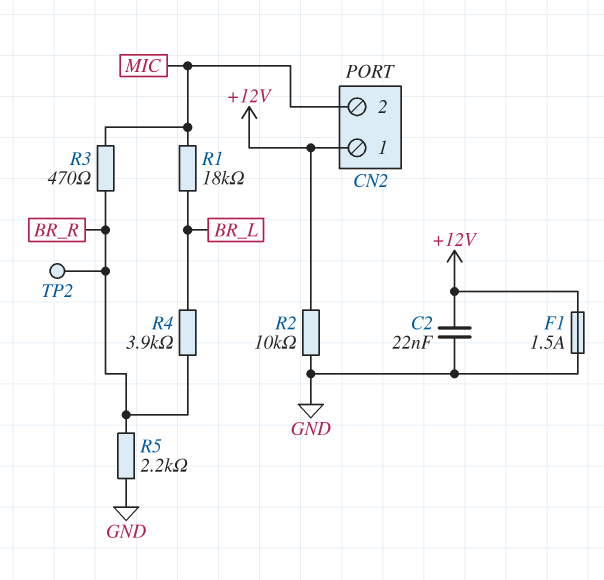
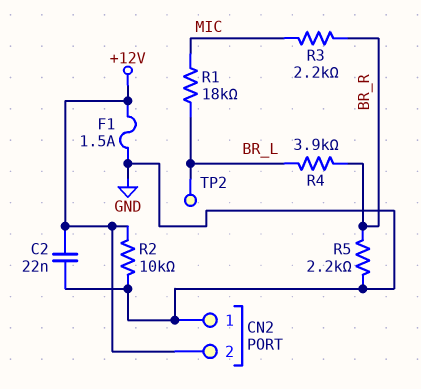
CN2 pin 1: +12V -> GND
CN2 pin 2: MIC -> +12V
R3: 470 (BR_R, MIC) -> 2.2k (BR_R, MIC)
TP2: test point (BR_R) -> test point (BR_L)

